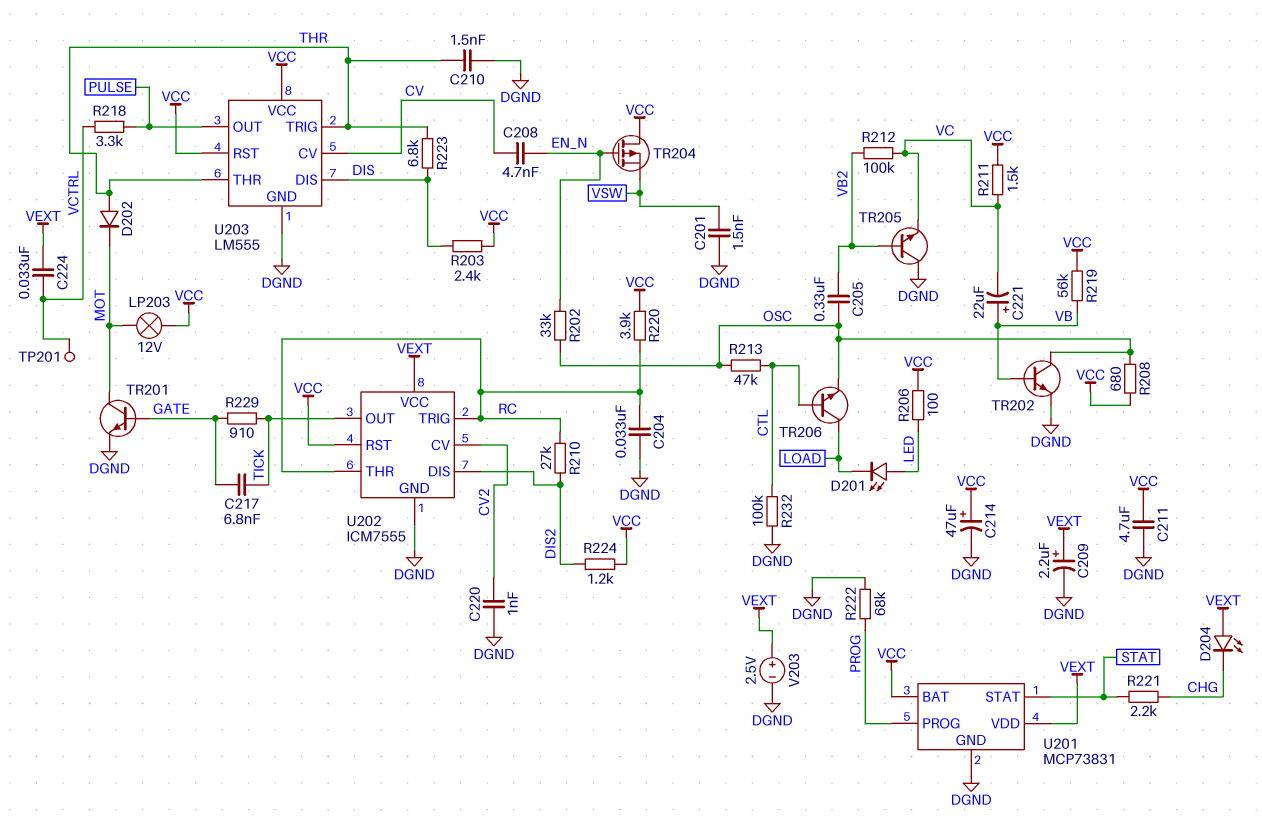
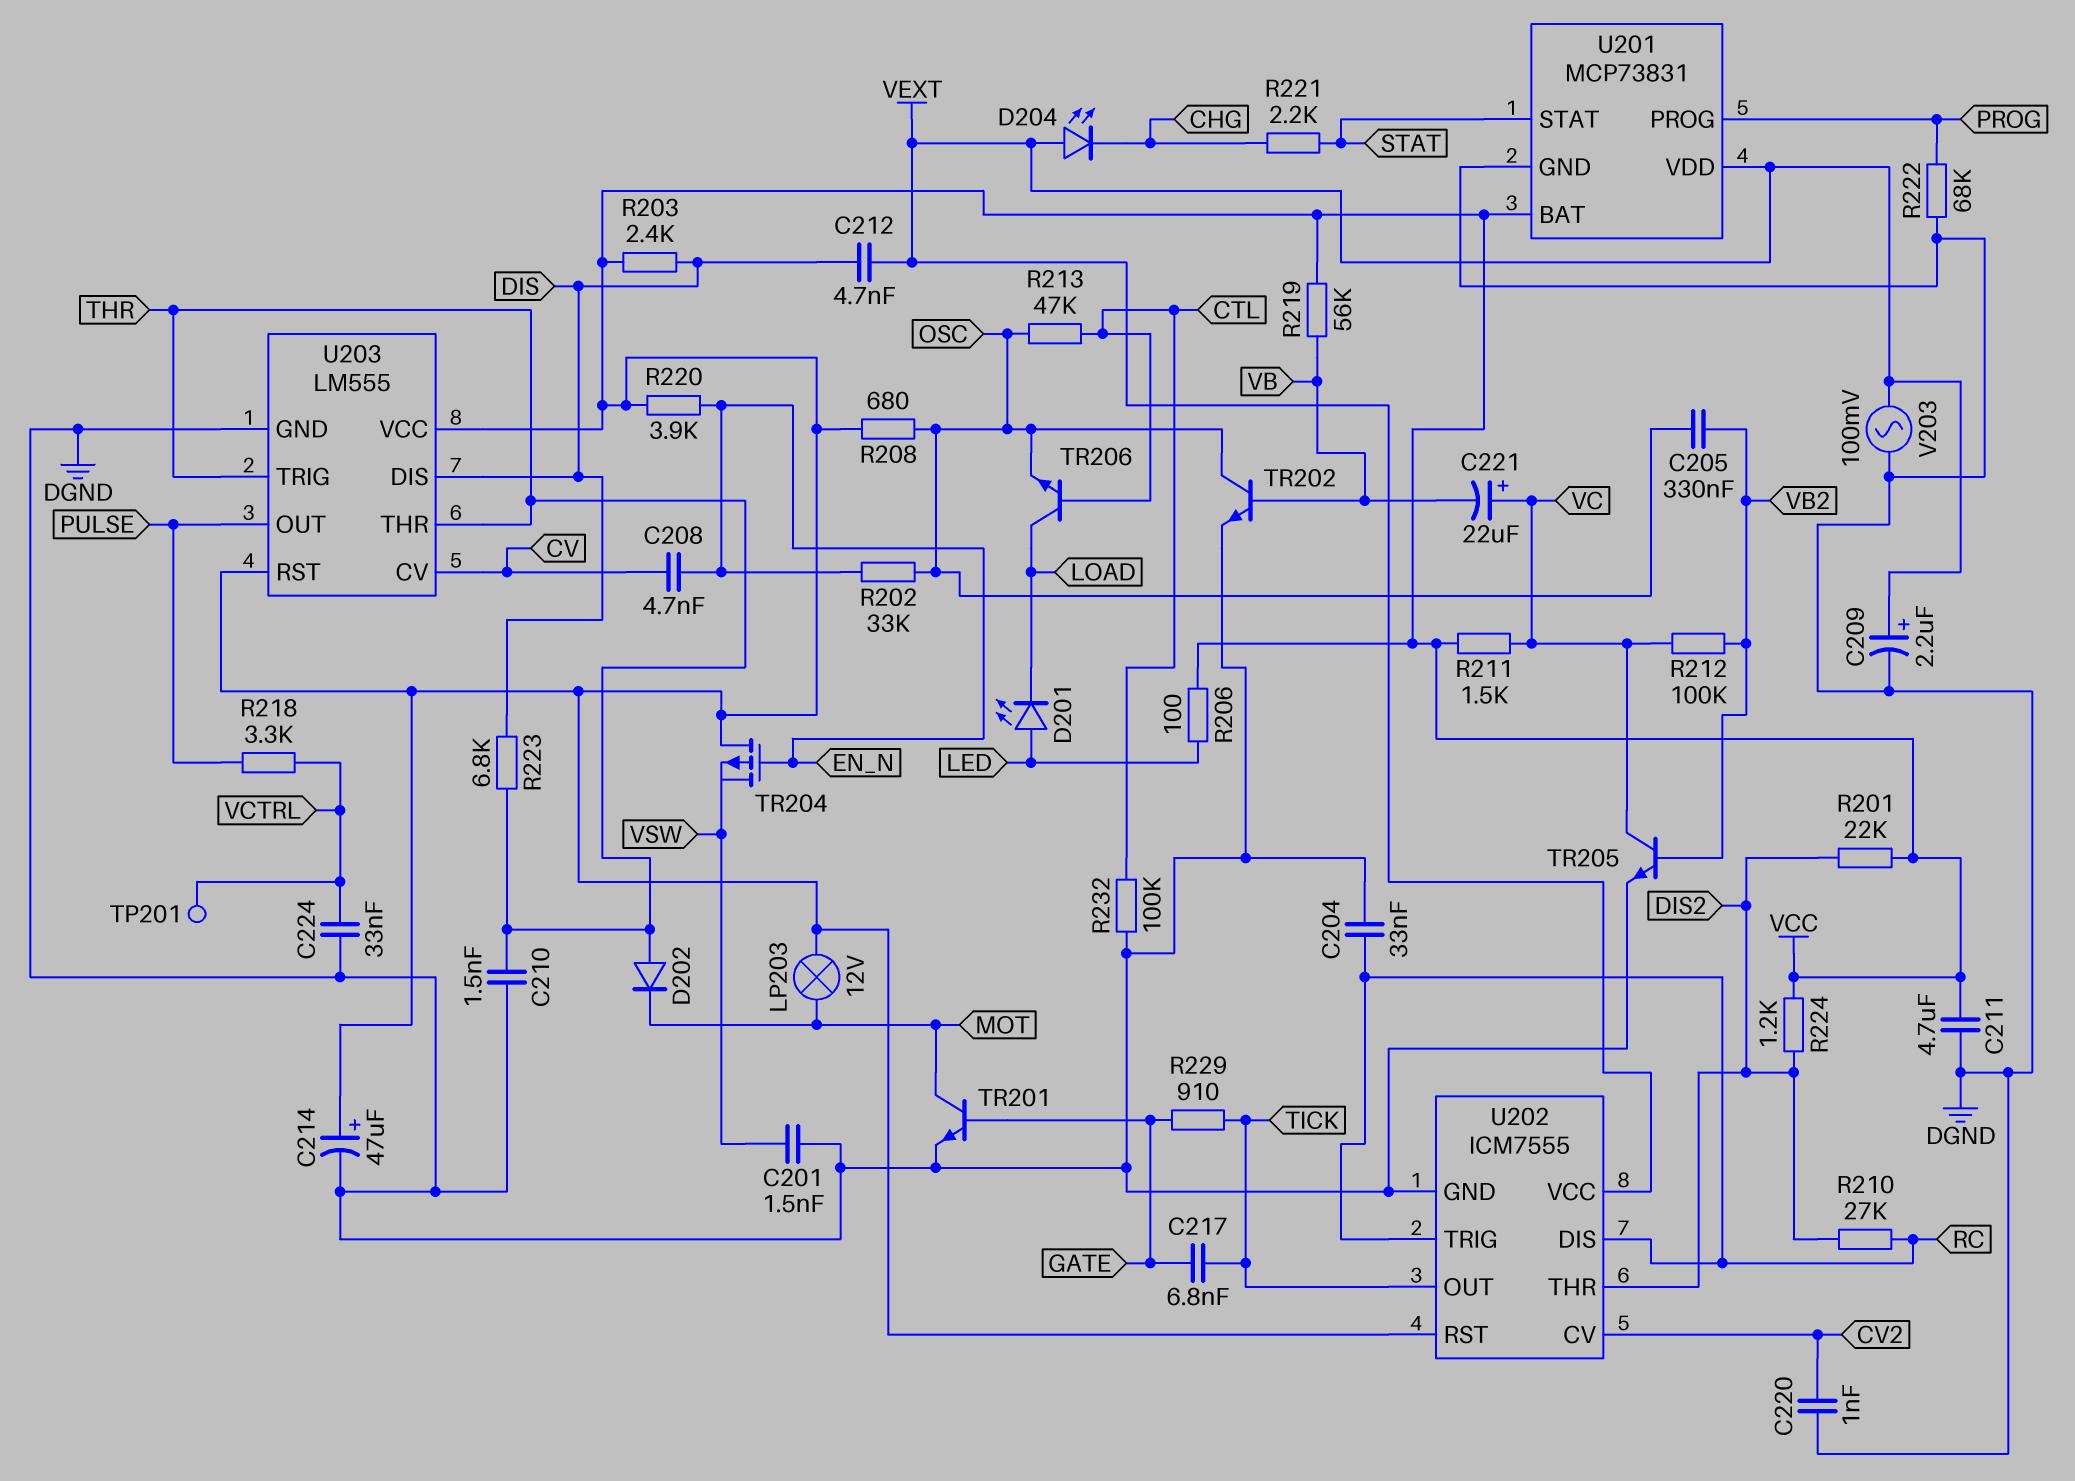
C212: none -> 4.7nF (DIS, VEXT)
C221: 22uF (plus VB, minus VC) -> 22uF (plus VC, minus VB)
C224: 33nF (VCTRL, VEXT) -> 33nF (DGND, VCTRL)
R201: none -> 22k (DIS2, VCC)
R220: 3.9k (RC, VCC) -> 3.9k (EN_N, VCC)
TR205: NPN (B VB2, C DGND, E VC) -> NPN (B VB2, C VC, E DGND)
U202 pin DIS: DIS2 -> RC
U202 pin THR: RC -> DIS2
V203: 2.5V (plus VEXT, minus DGND) -> AC 100mV (DGND, VEXT)

